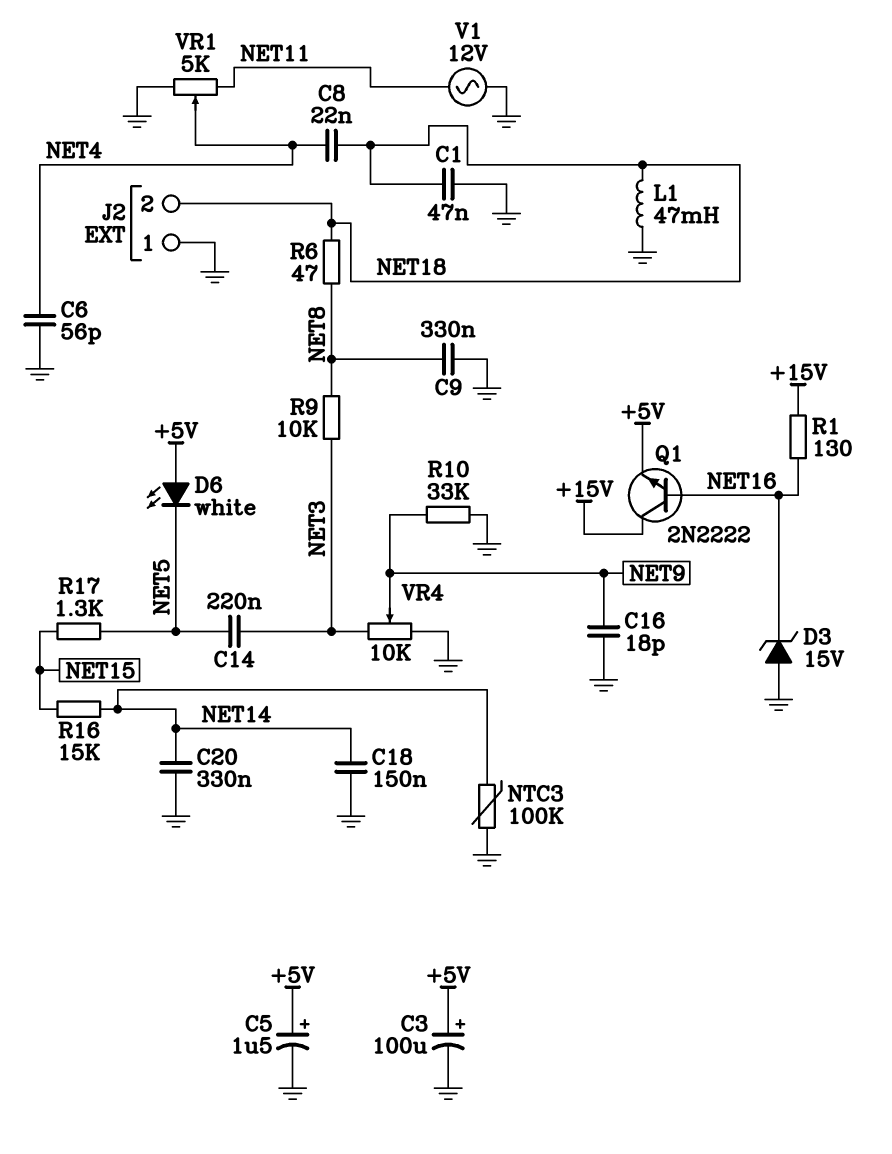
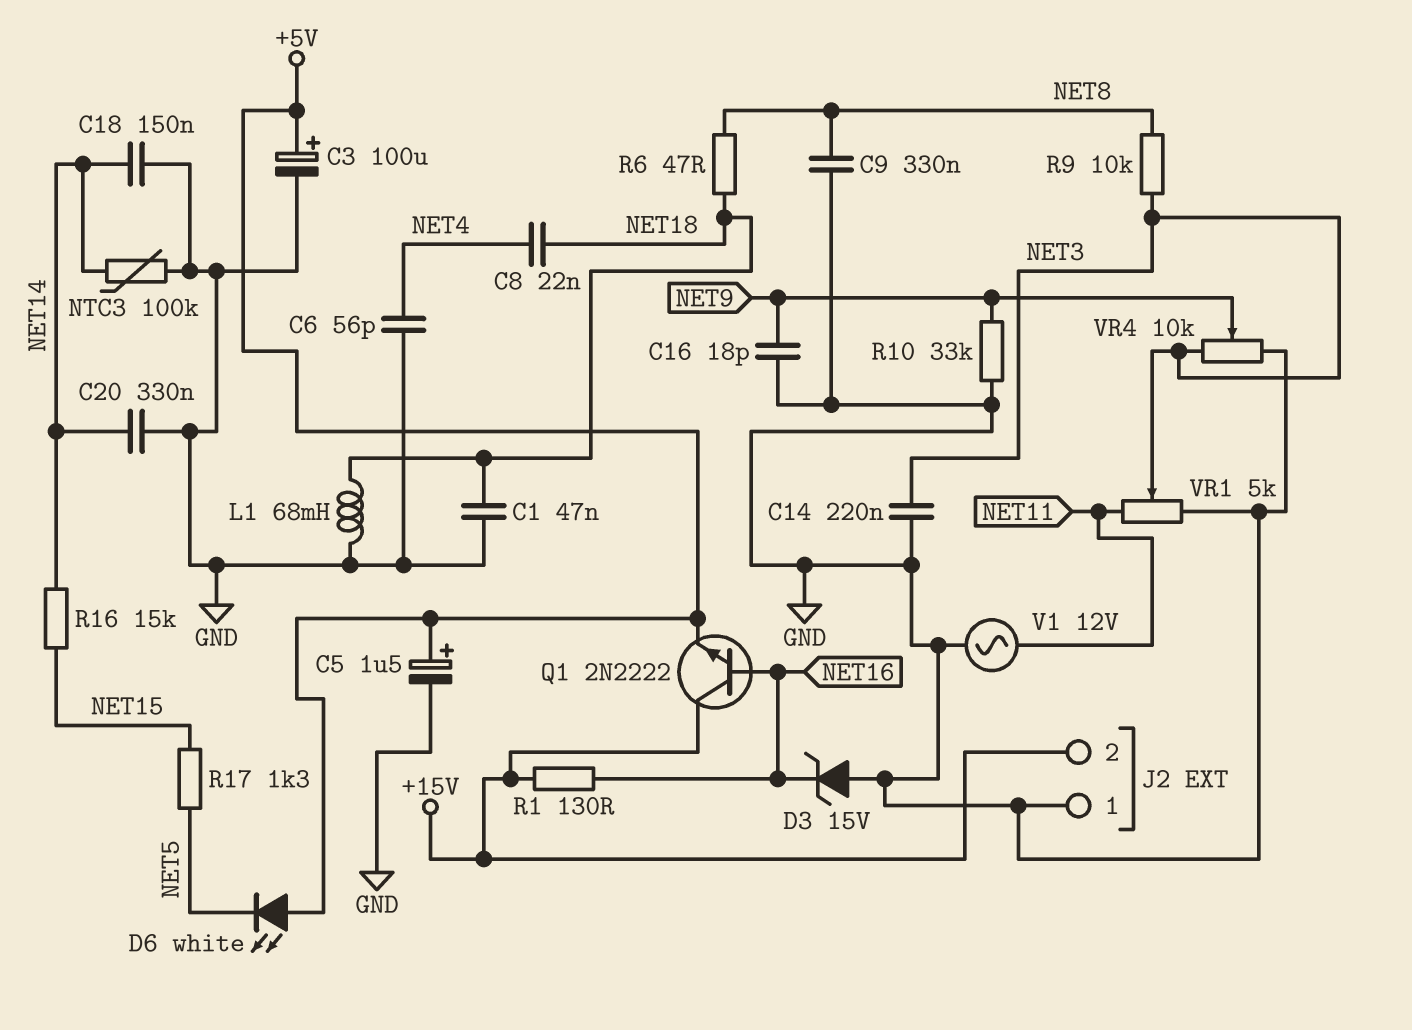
C14: 220nF (NET3, NET5) -> 220nF (GND, NET3)
J2 pin 2: NET18 -> +15V
L1: 47mH (GND, NET18) -> 68mH (GND, NET18)
VR1: 5k (GND, NET11, wiper NET4) -> 5k (GND, NET11, wiper NET3)

